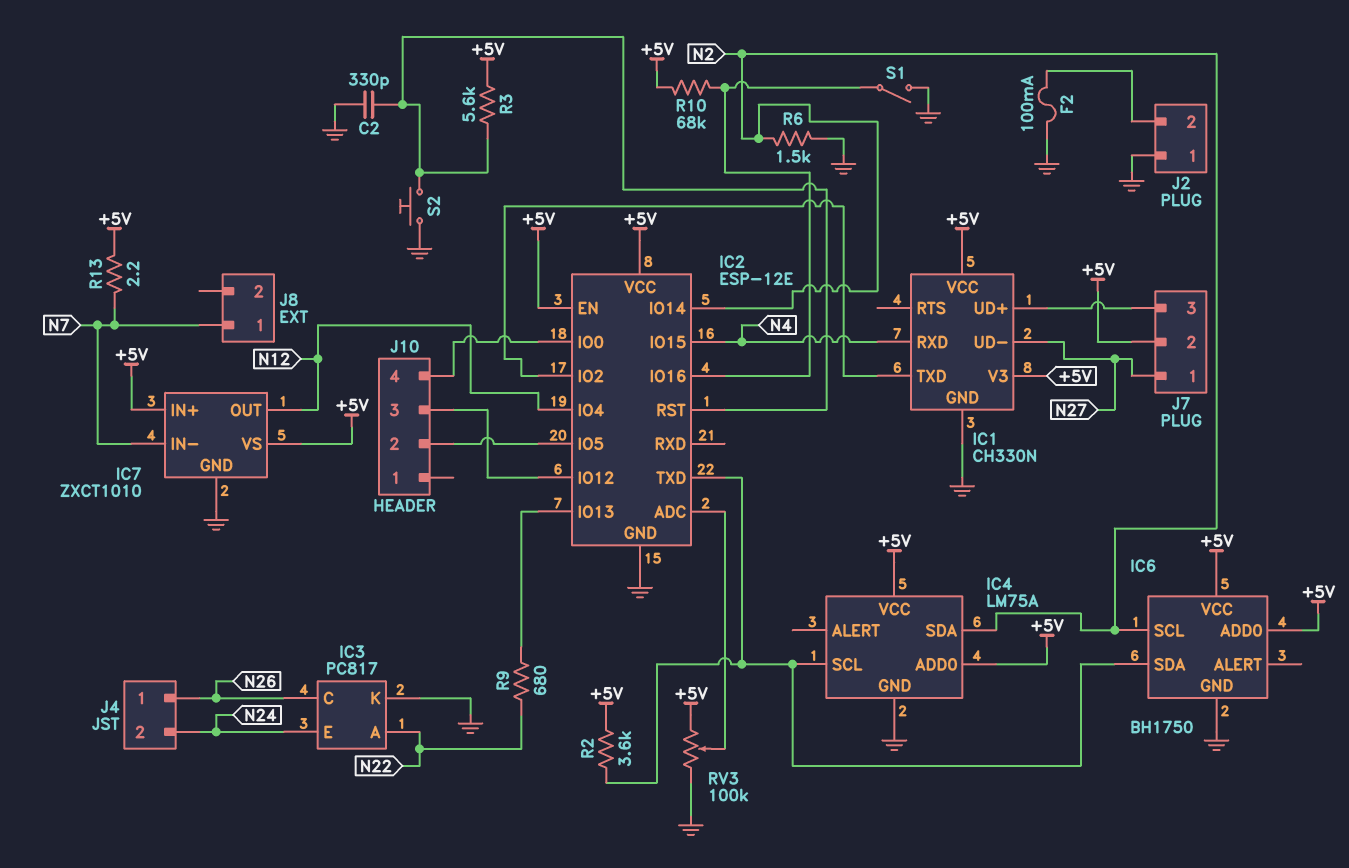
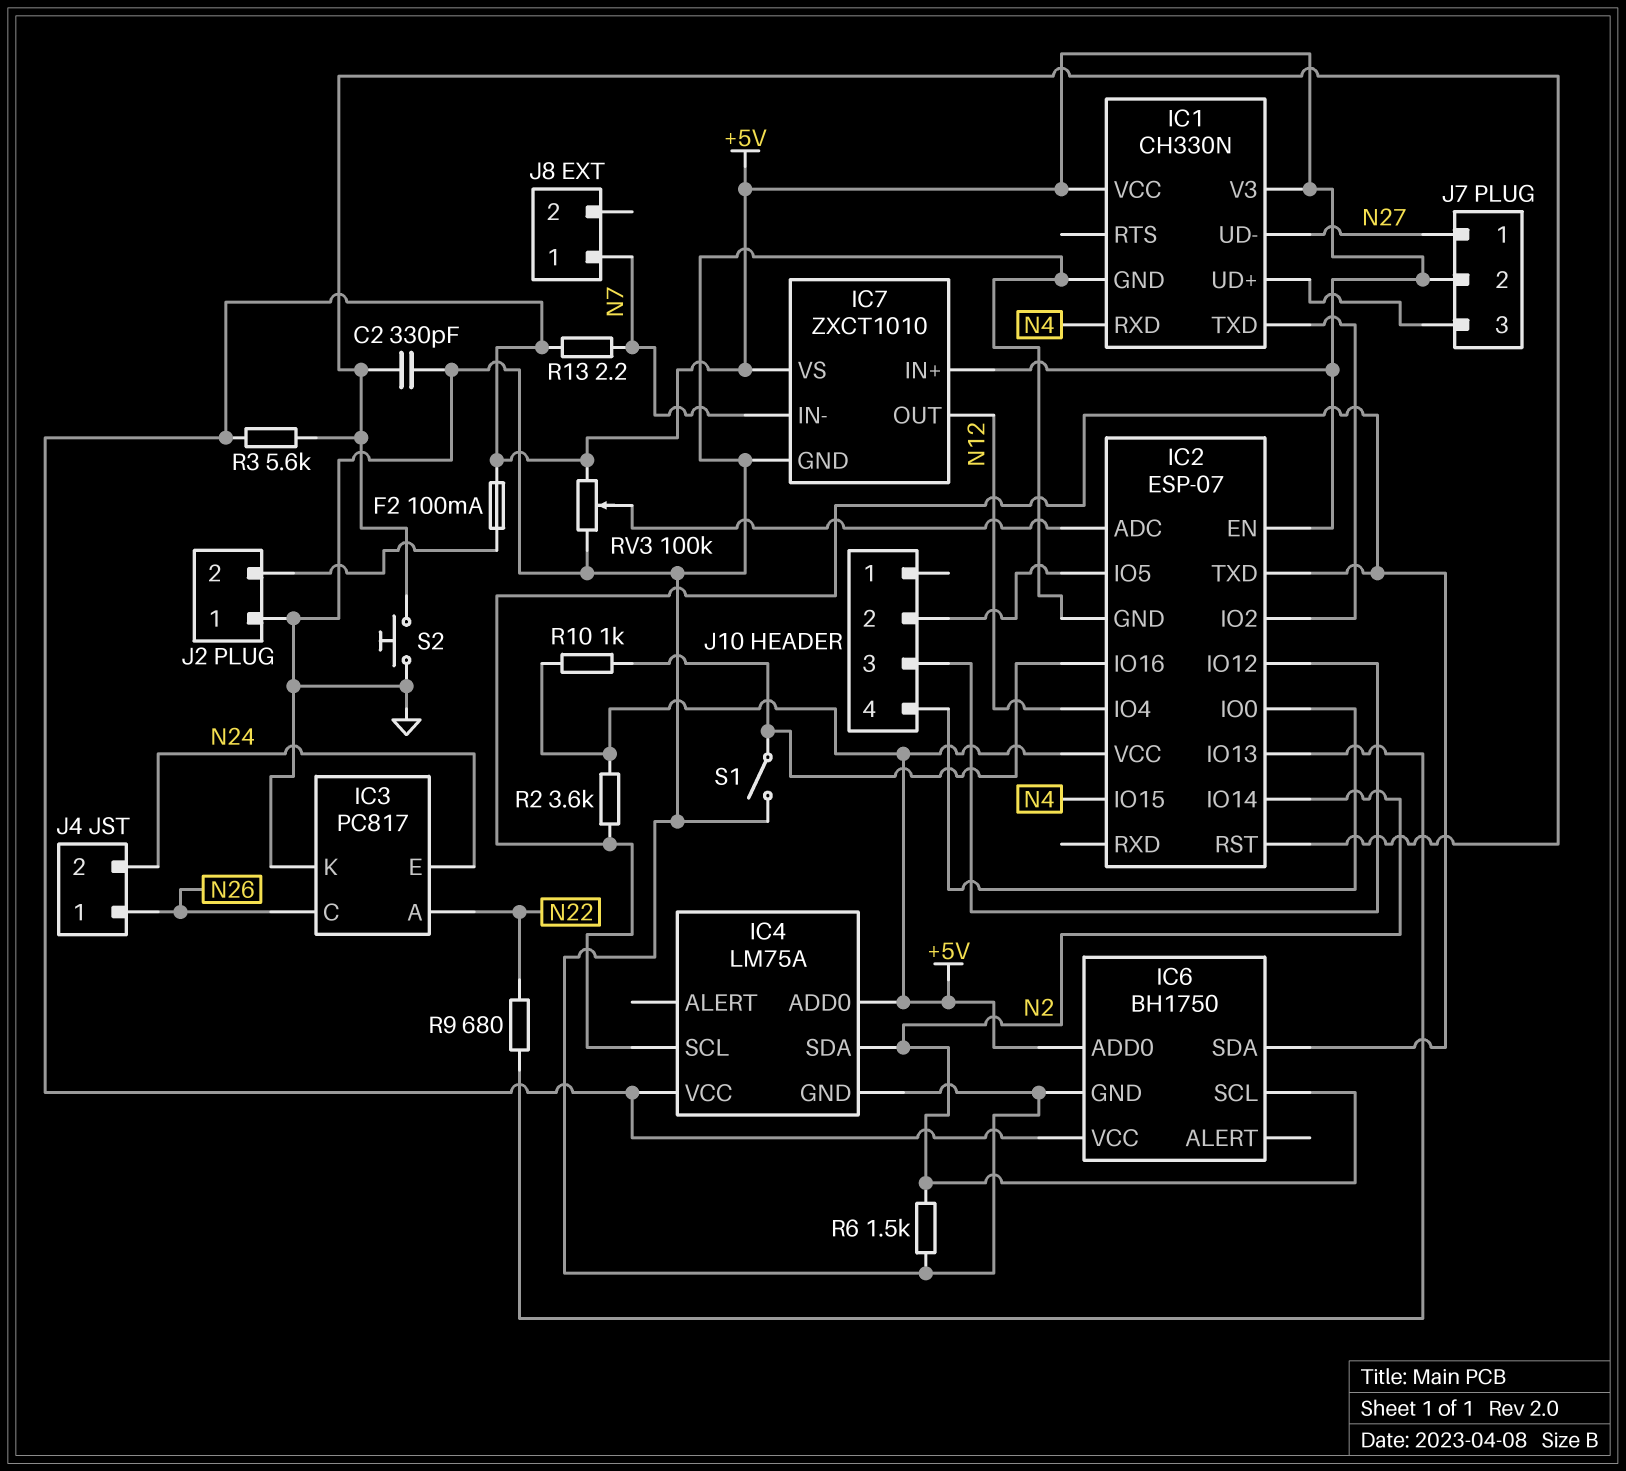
F2: 100mA (GND, J2/2) -> 100mA (+5V, J2/2)
IC2: ESP-12E -> ESP-07
R10: 68k (+5V, IC2/IO16) -> 1k (+5V, IC2/IO16)

